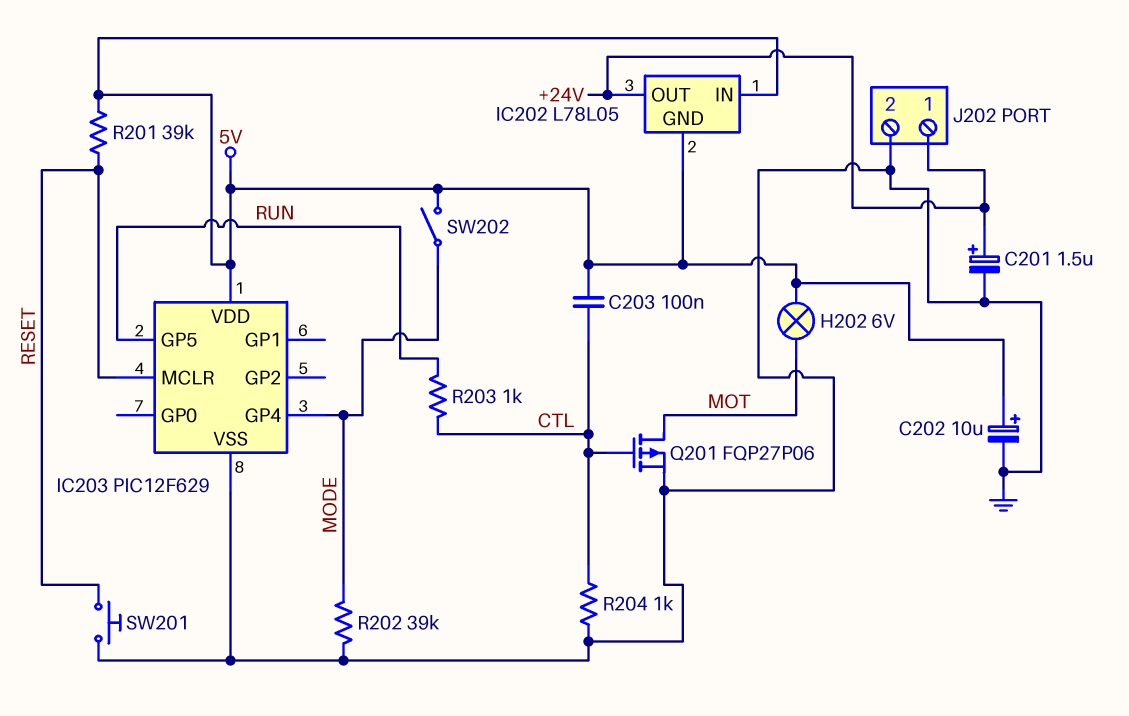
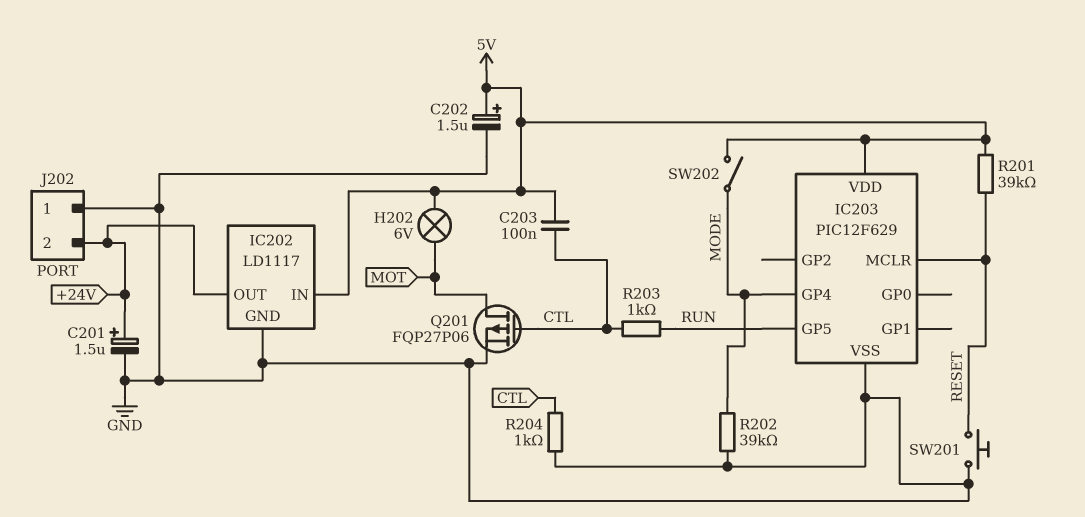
C202: 10uF (plus 5V, minus GND) -> 1.5uF (plus 5V, minus GND)
IC202: L78L05 -> LD1117
IC202 pin GND: 5V -> GND
J202 pin 1: +24V -> GND
J202 pin 2: GND -> +24V

